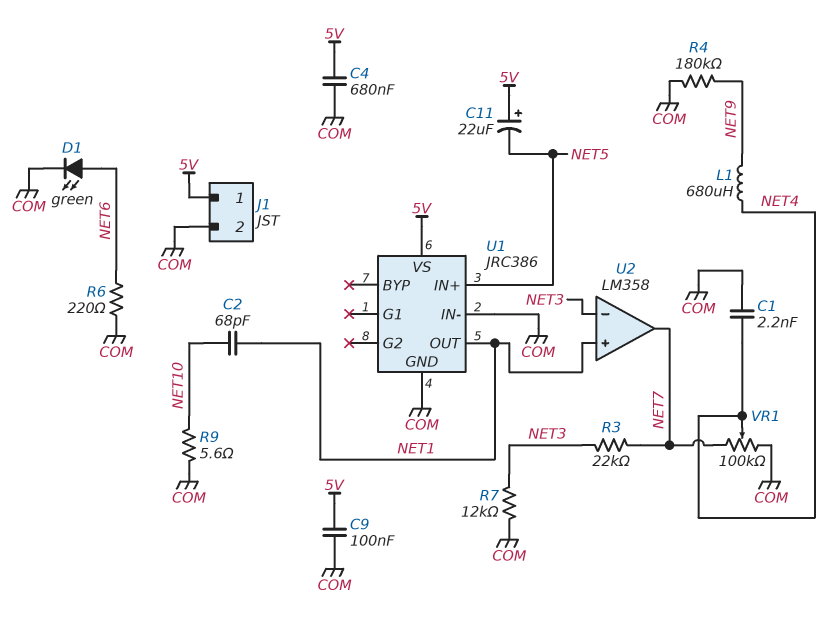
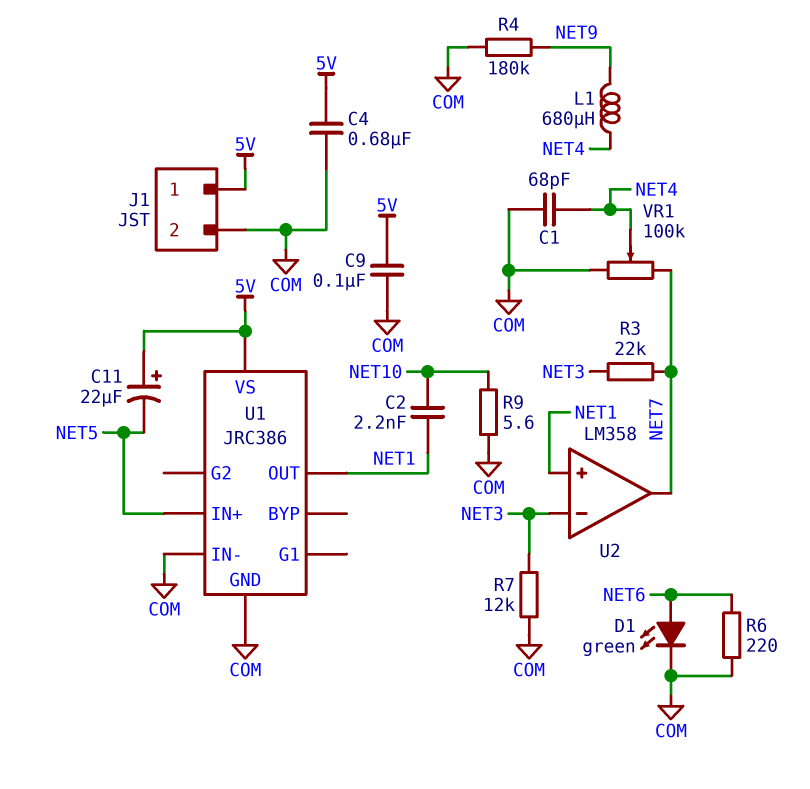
C1: 2.2nF (COM, NET4) -> 68pF (COM, NET4)
C2: 68pF (NET1, NET10) -> 2.2nF (NET1, NET10)

